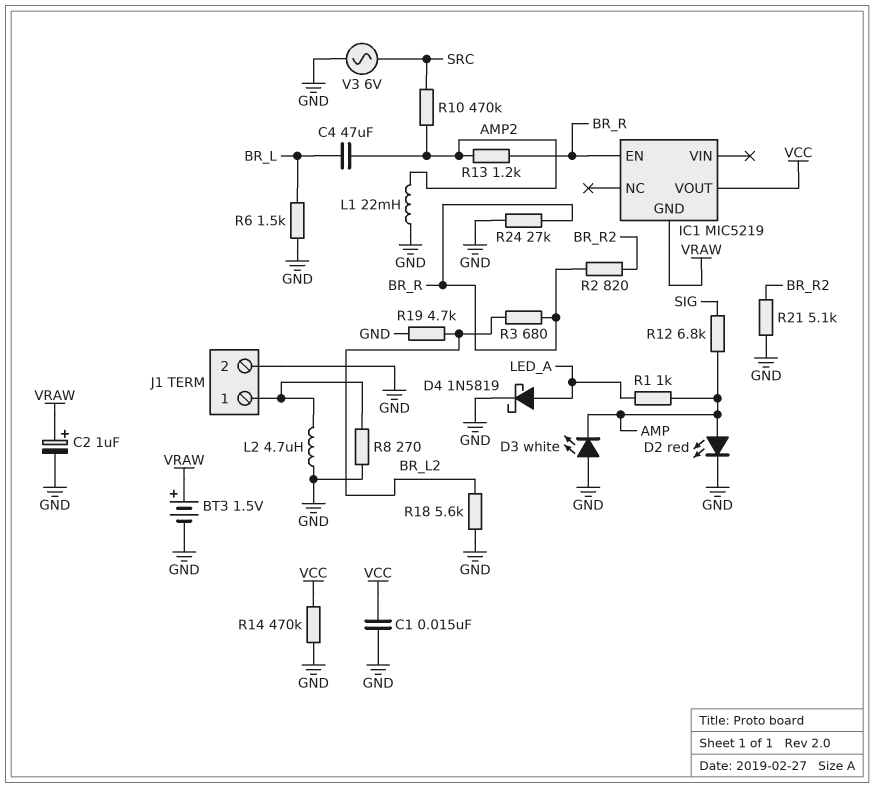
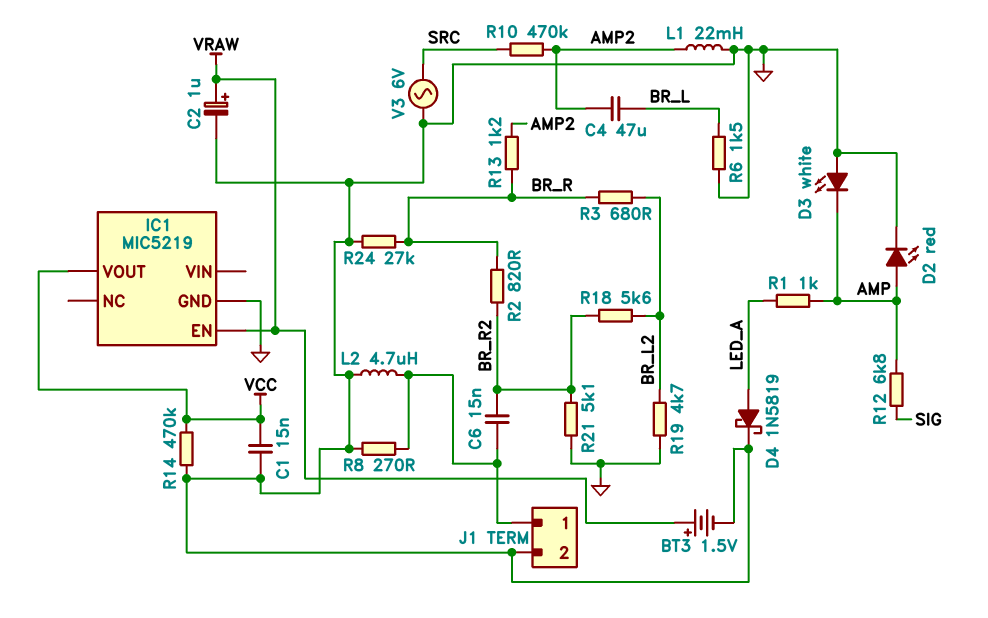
C6: none -> 15nF (BR_R2, J1/1)
IC1 pin EN: BR_R -> VRAW
IC1 pin GND: VRAW -> GND
R18: 5.6k (BR_L2, GND) -> 5.6k (BR_L2, BR_R2)

